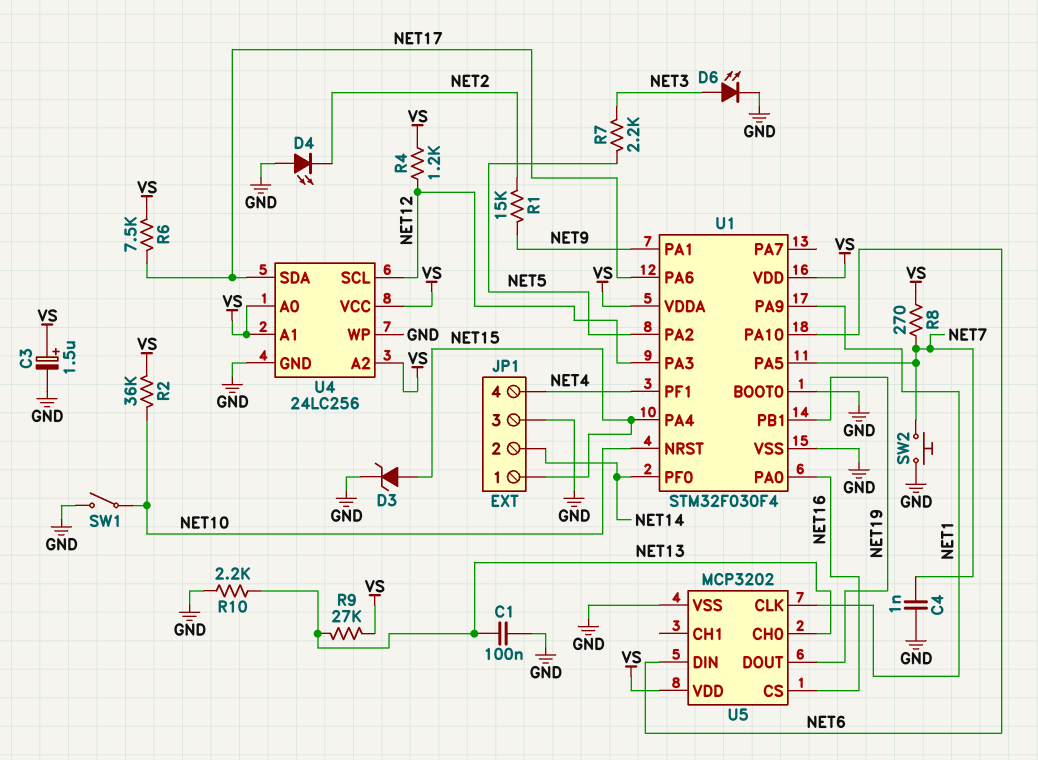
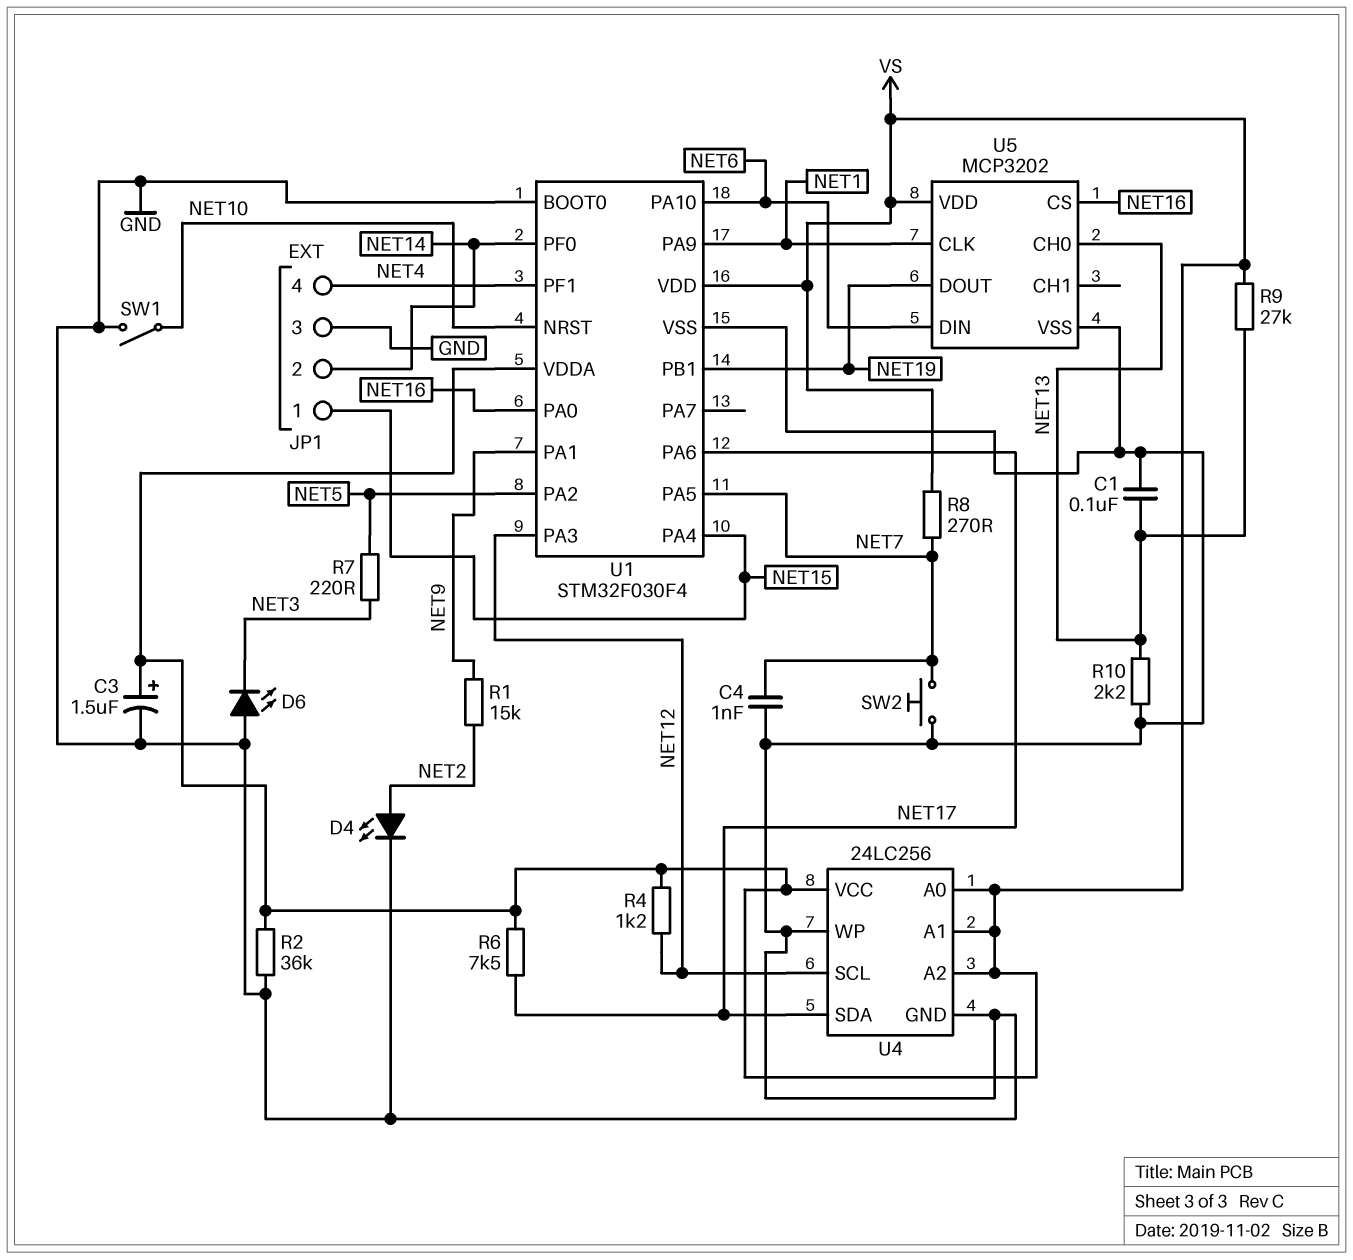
D3: zener (A NET15, K GND) -> none
D4: LED (A GND, K NET2) -> LED (A NET2, K GND)
D6: LED (A NET3, K GND) -> LED (A GND, K NET3)
R2: 36k (NET10, VS) -> 36k (GND, VS)
R7: 2.2k (NET3, NET5) -> 220 (NET3, NET5)

